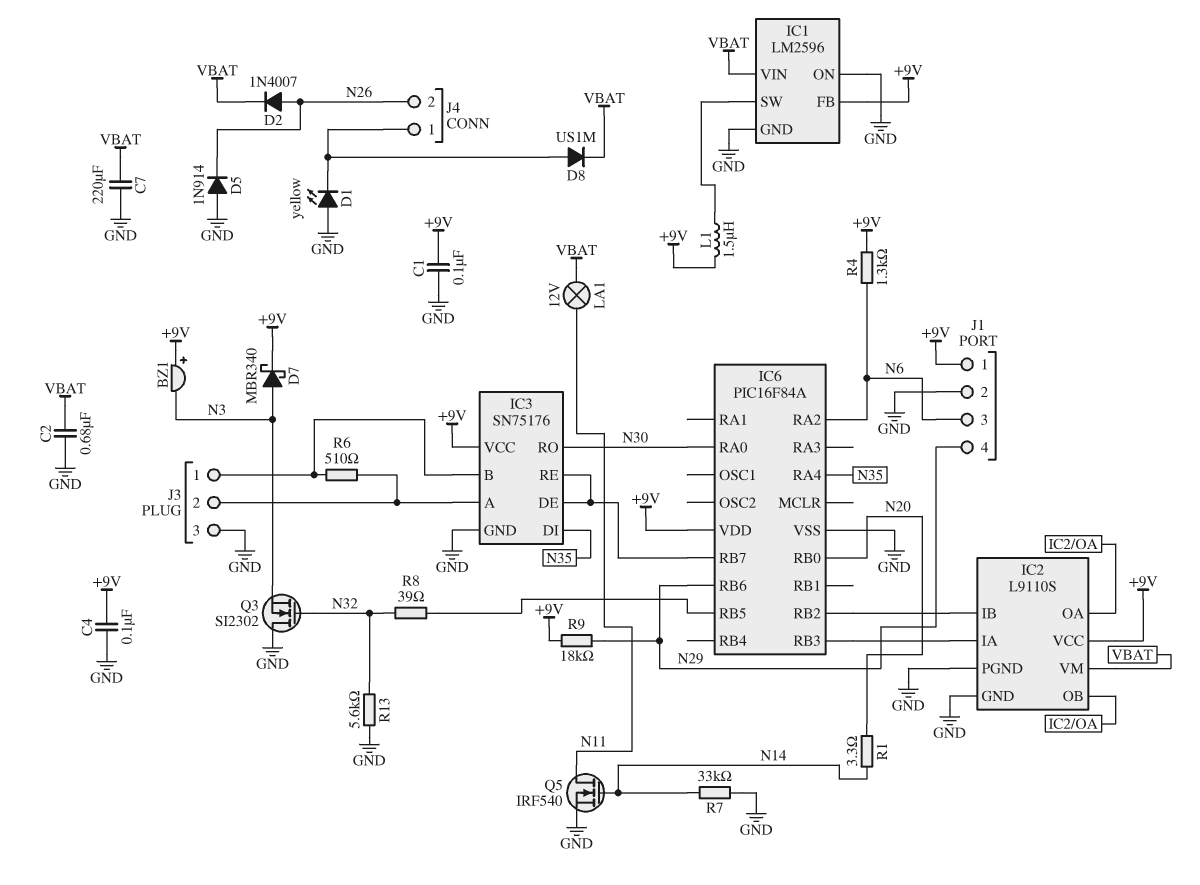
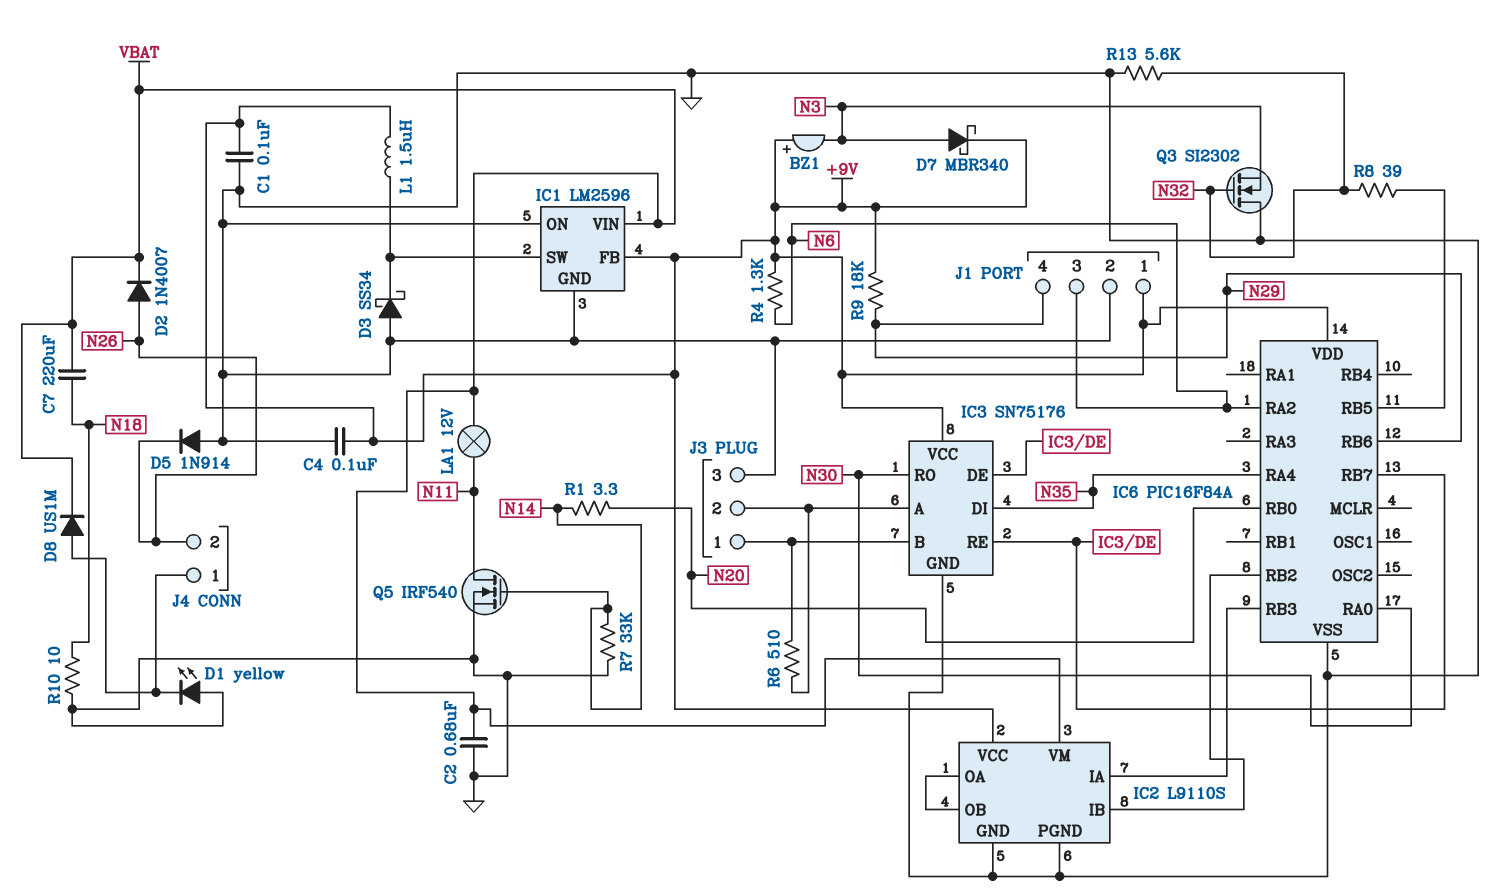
C7: 220uF (GND, VBAT) -> 220uF (N18, VBAT)
D3: none -> schottky SS34 (A GND, K IC1/SW)
R10: none -> 10 (GND, N18)

